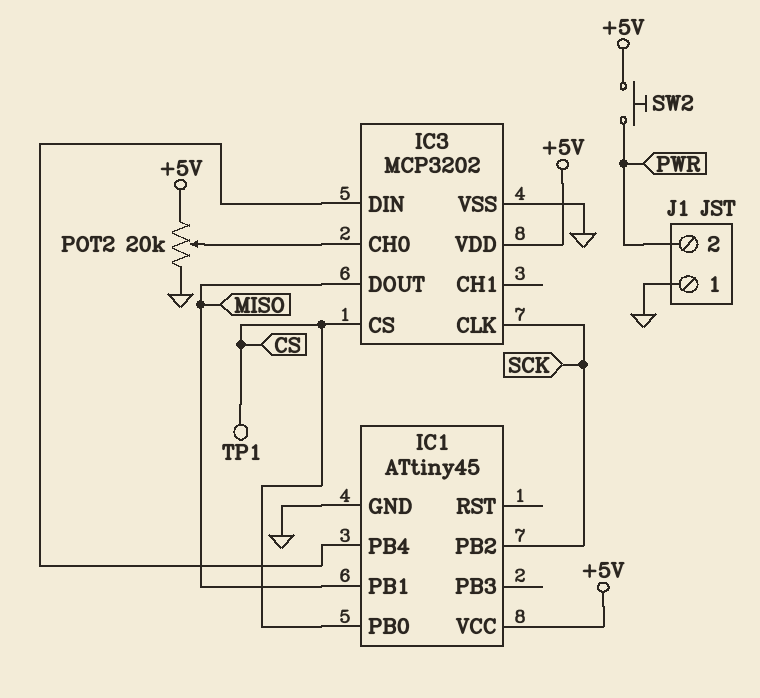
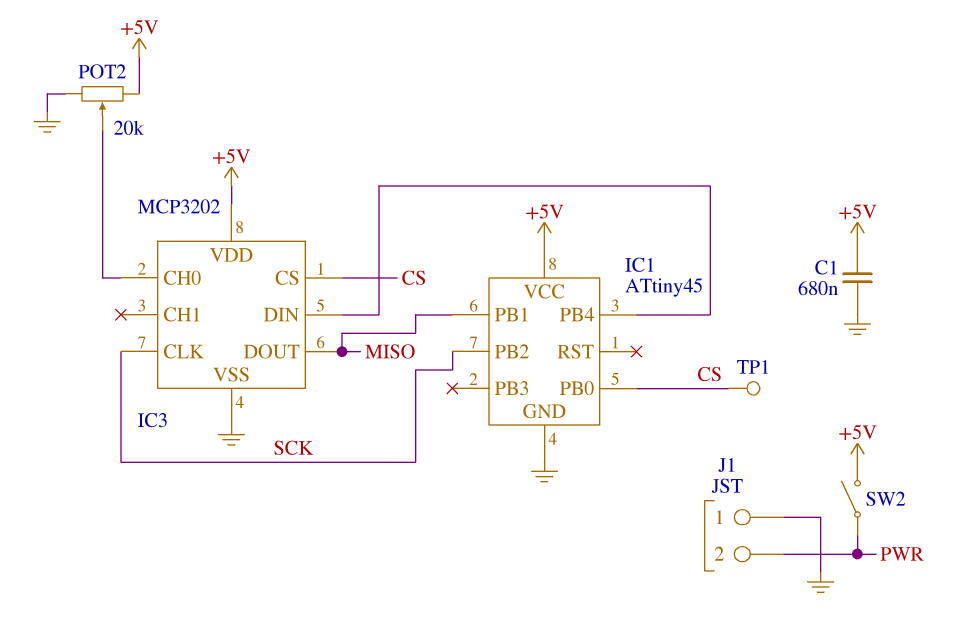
C1: none -> 680nF (+5V, GND)
SW2: button (+5V, PWR) -> switch (+5V, PWR)

